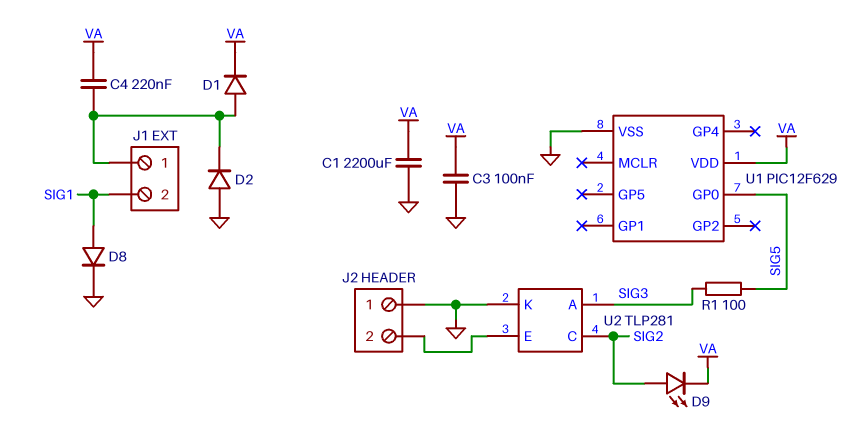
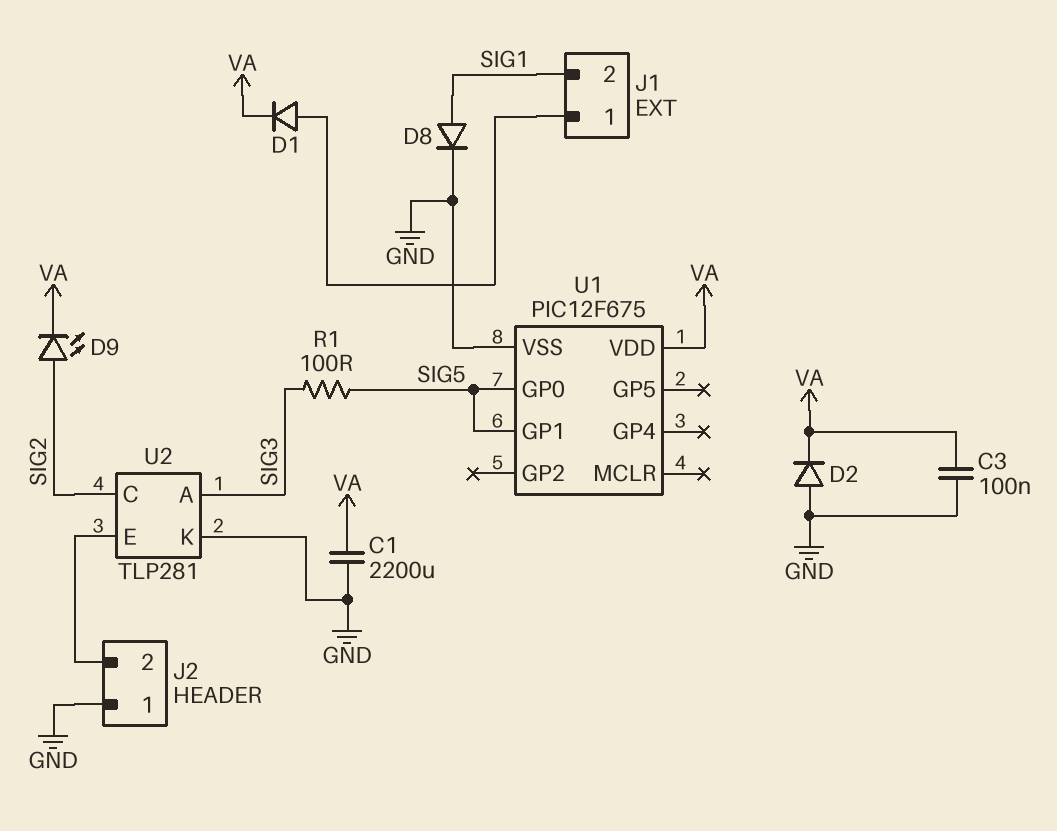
C4: 220nF (J1/1, VA) -> none
D2: diode (A GND, K J1/1) -> diode (A GND, K VA)
U1: PIC12F629 -> PIC12F675
U1 pin GP1: none -> SIG5

